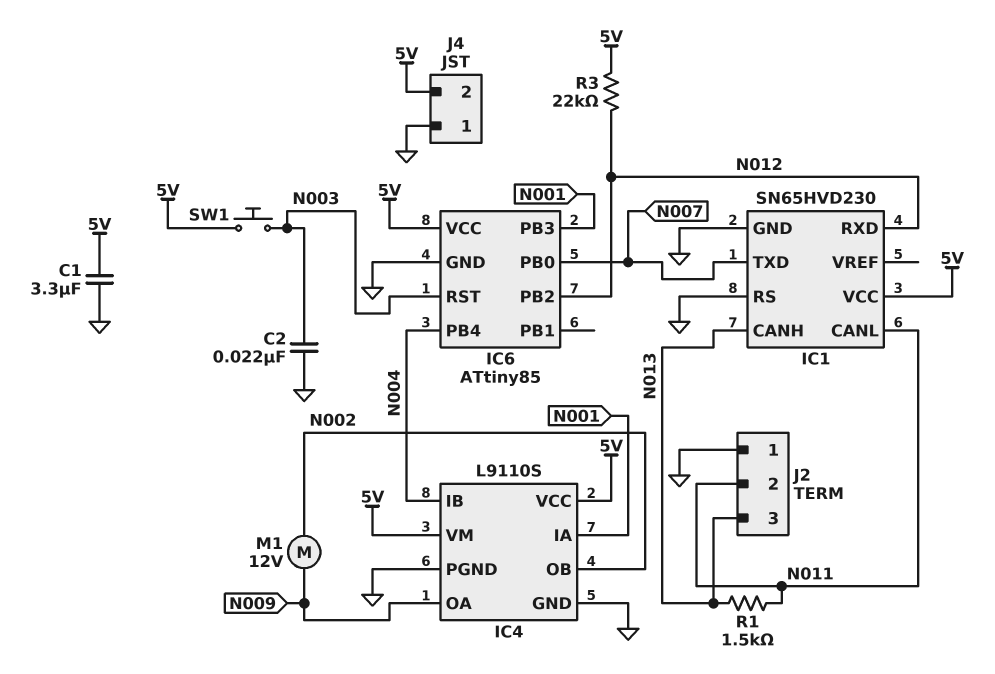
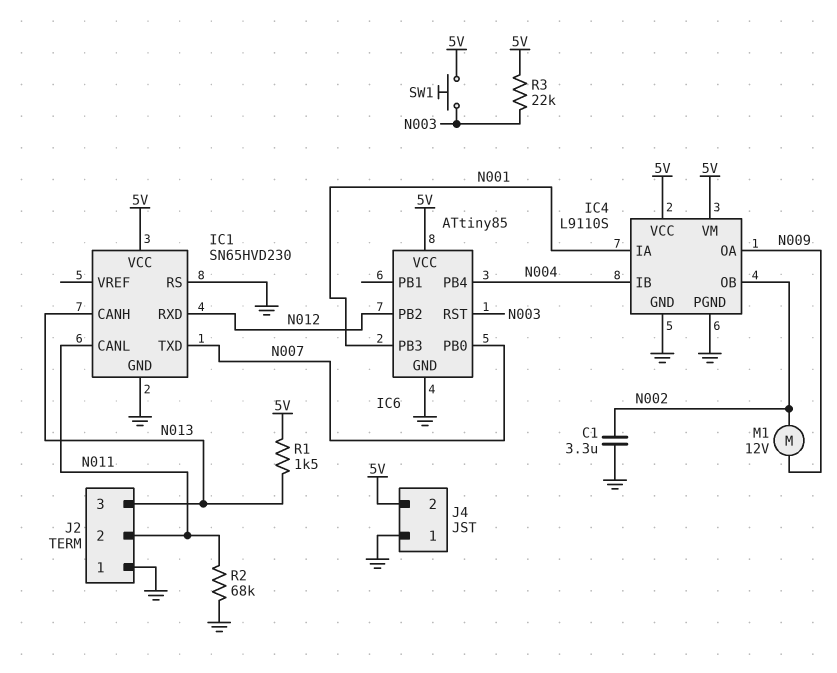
C1: 3.3uF (5V, GND) -> 3.3uF (GND, N002)
C2: 22nF (GND, N003) -> none
R1: 1.5k (N011, N013) -> 1.5k (5V, N013)
R2: none -> 68k (GND, N011)
R3: 22k (5V, N012) -> 22k (5V, N003)

